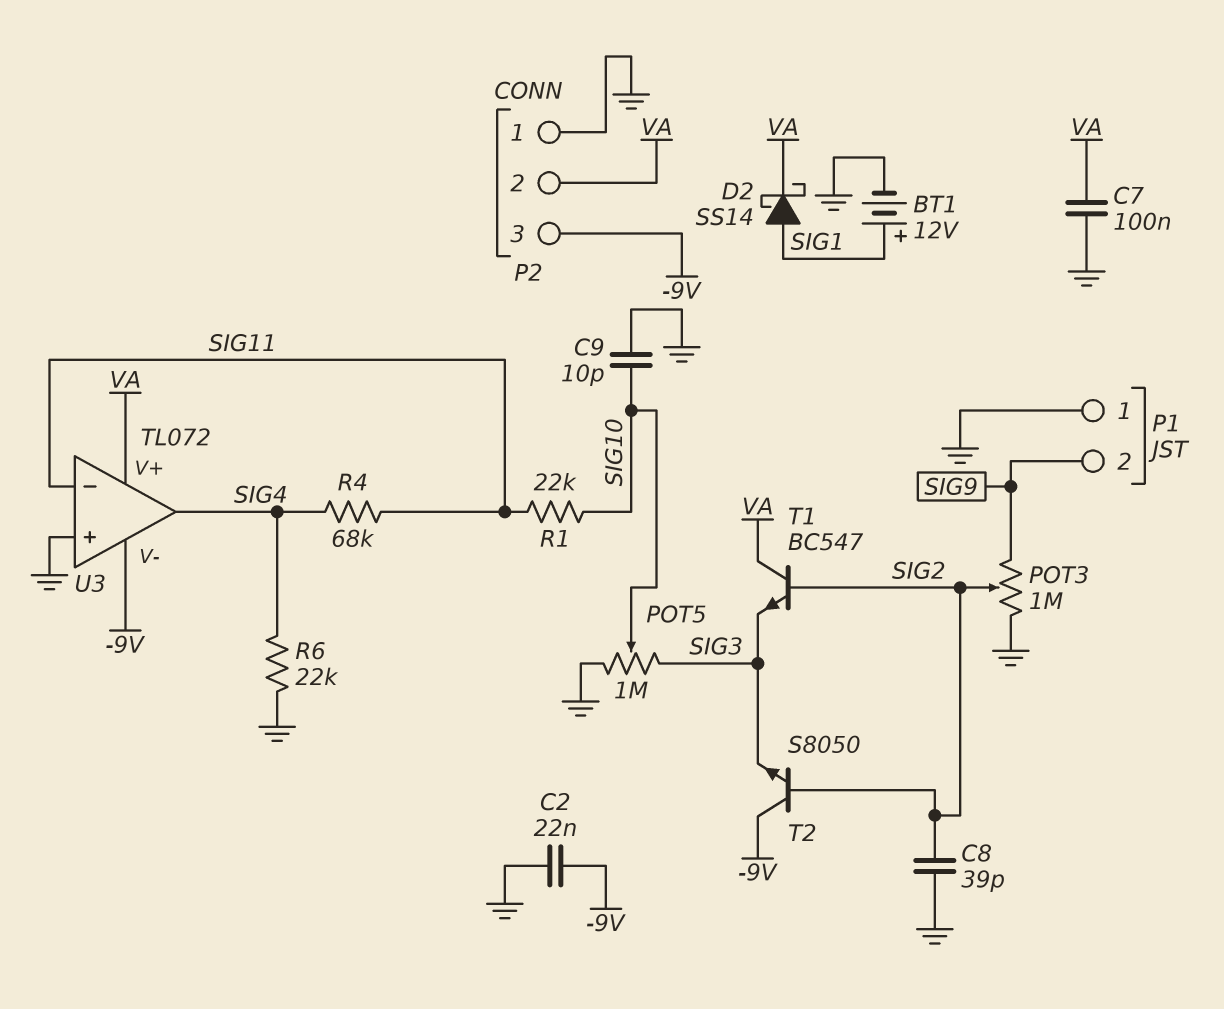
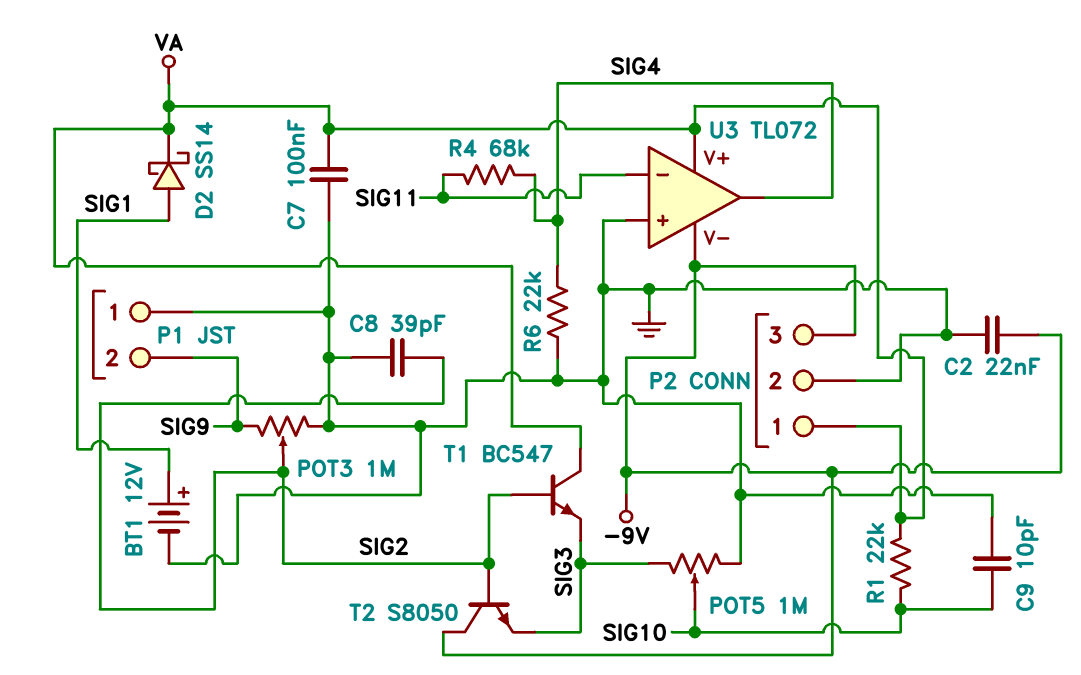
P2 pin 1: GND -> VA
P2 pin 2: VA -> GND
R1: 22k (SIG10, SIG11) -> 22k (SIG10, VA)

